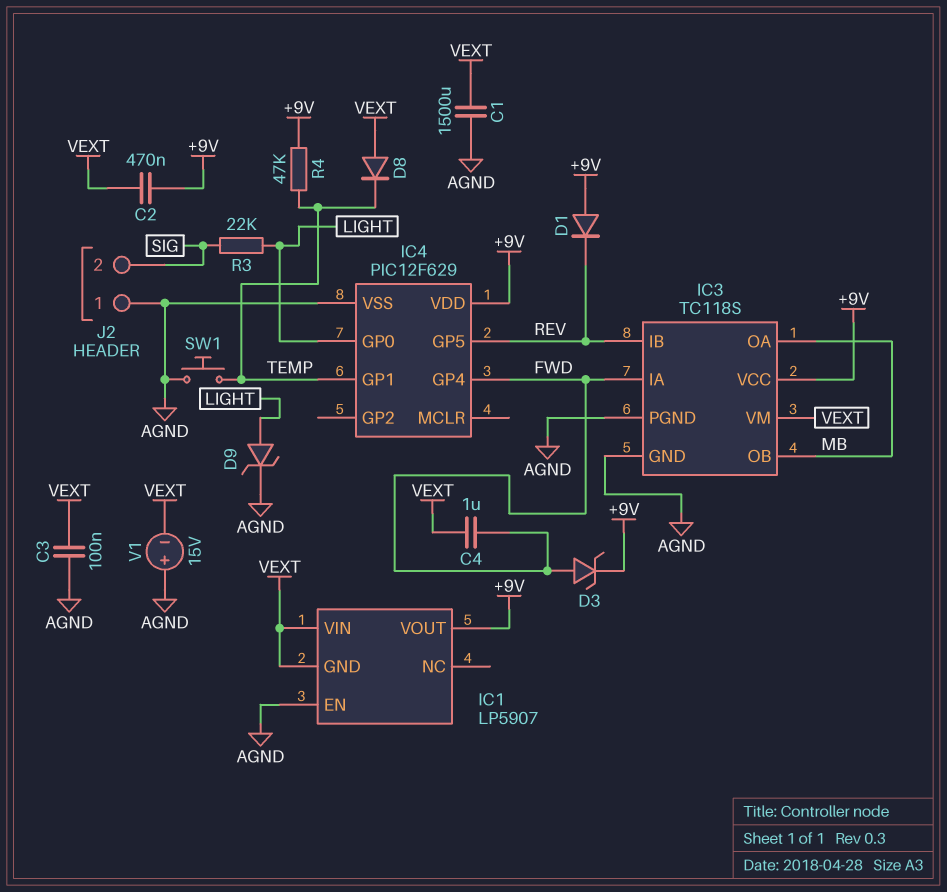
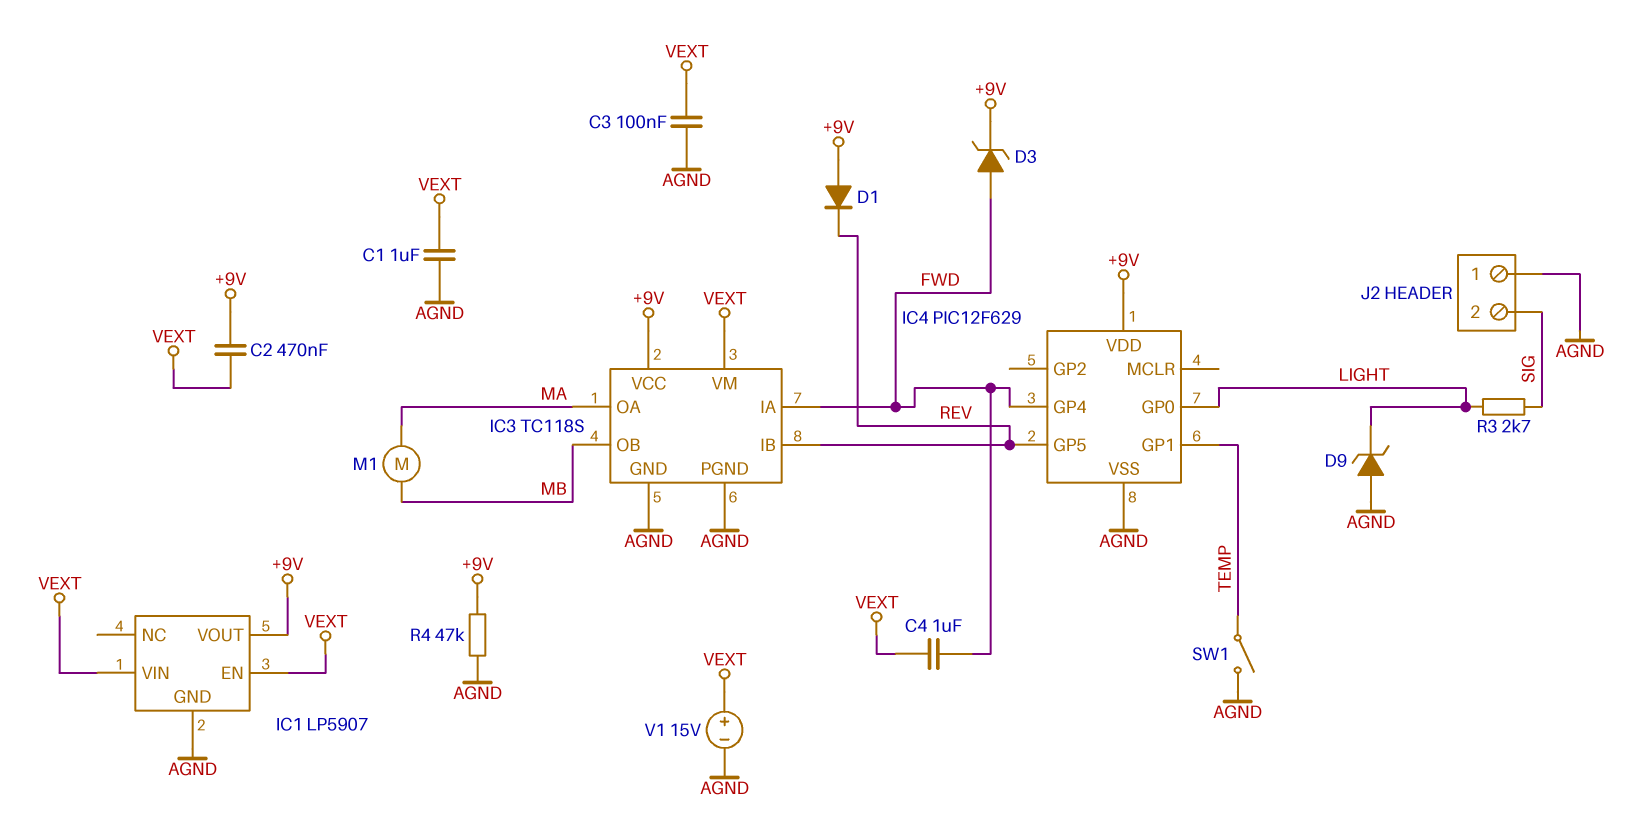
C1: 1500uF (AGND, VEXT) -> 1uF (AGND, VEXT)
D8: diode (A VEXT, K TEMP) -> none
D9: zener (A LIGHT, K AGND) -> zener (A AGND, K LIGHT)
IC1 pin EN: AGND -> VEXT
IC1 pin GND: VEXT -> AGND
IC3 pin OA: MB -> MA
M1: none -> motor (MA, MB)
R3: 22k (LIGHT, SIG) -> 2.7k (LIGHT, SIG)
R4: 47k (+9V, TEMP) -> 47k (+9V, AGND)
SW1: button (AGND, TEMP) -> switch (AGND, TEMP)
V1: 15V (plus AGND, minus VEXT) -> 15V (plus VEXT, minus AGND)

